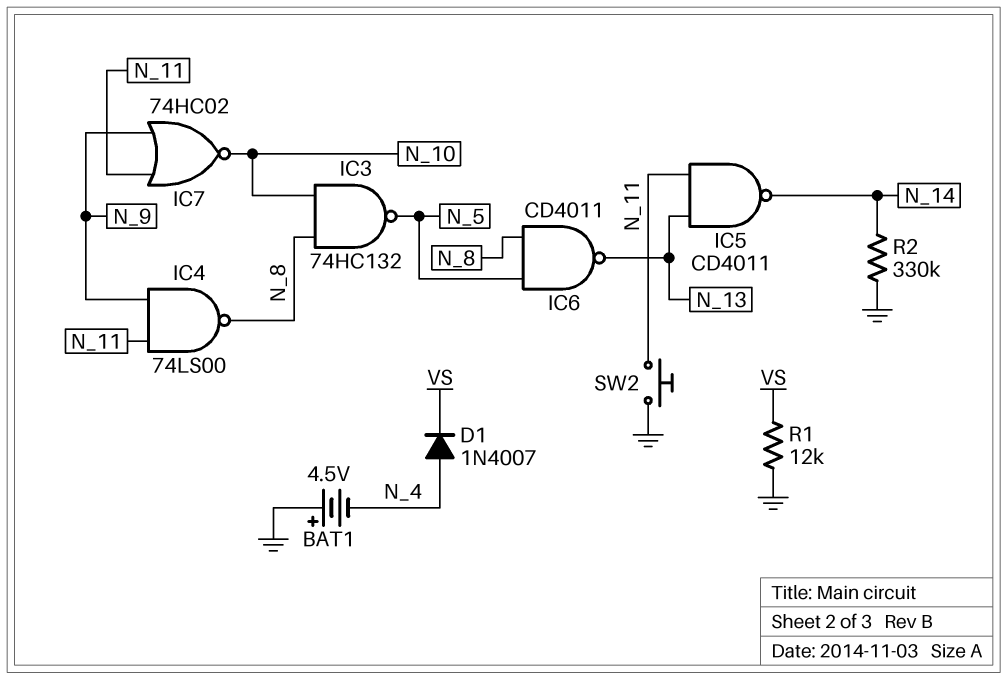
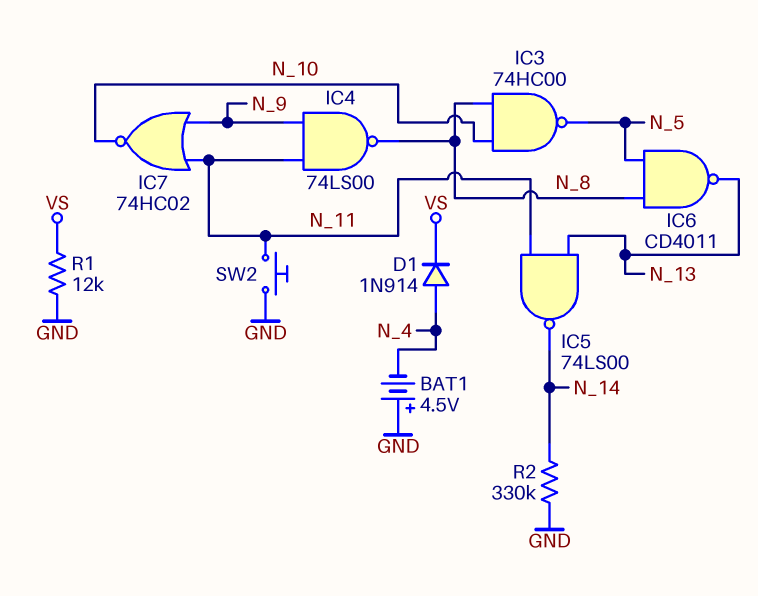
D1: diode 1N4007 (A N_4, K VS) -> diode 1N914 (A N_4, K VS)
IC3: NAND 74HC132 (in N_8, in N_10, out N_5) -> NAND 74HC00 (in N_8, in N_10, out N_5)
IC5: NAND CD4011 (in N_11, in N_13, out N_14) -> NAND 74LS00 (in N_11, in N_13, out N_14)

